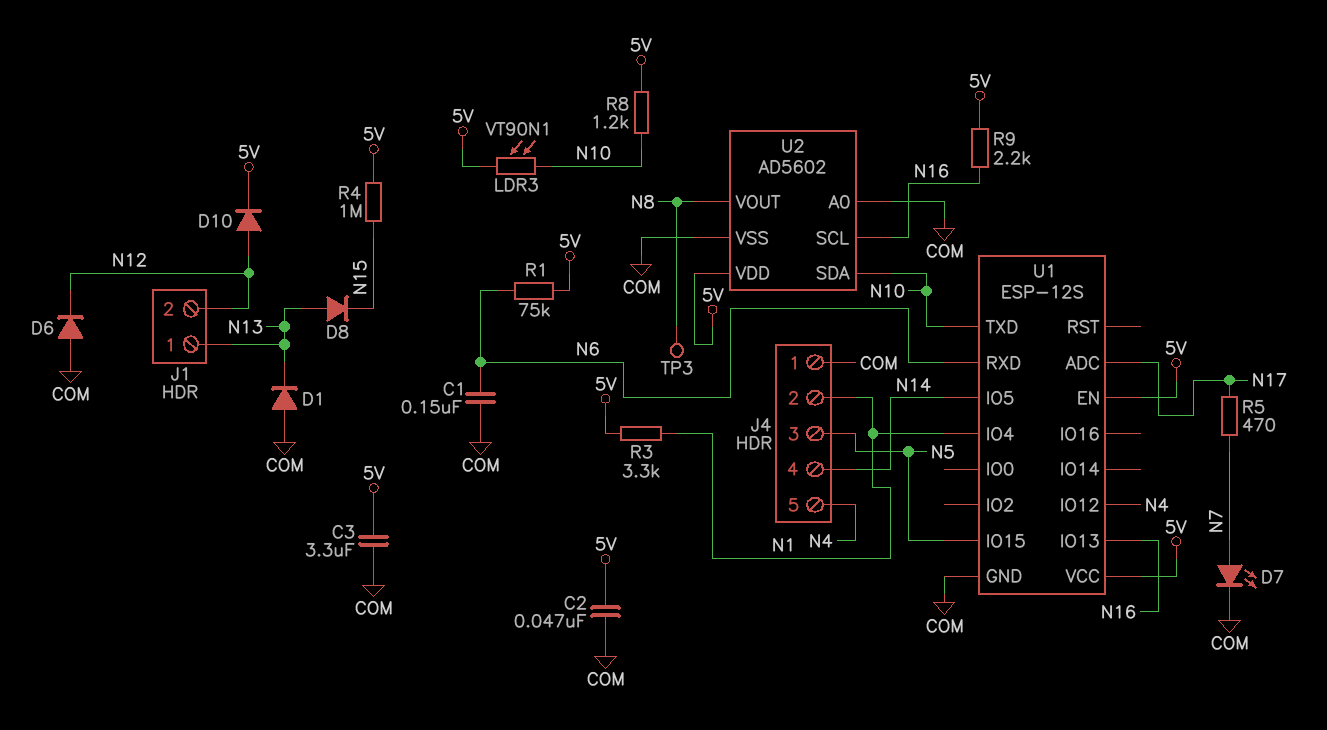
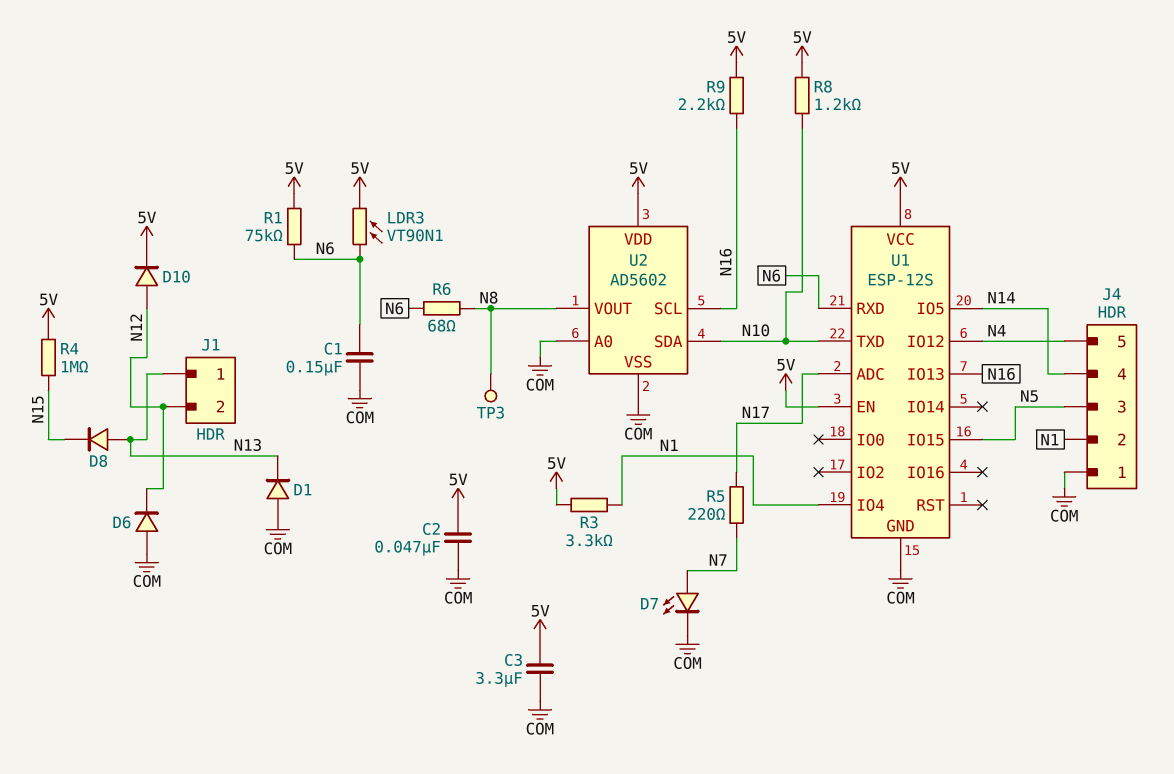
LDR3: VT90N1 (5V, N10) -> VT90N1 (5V, N6)
R5: 470 (N7, N17) -> 220 (N7, N17)
R6: none -> 68 (N6, N8)

